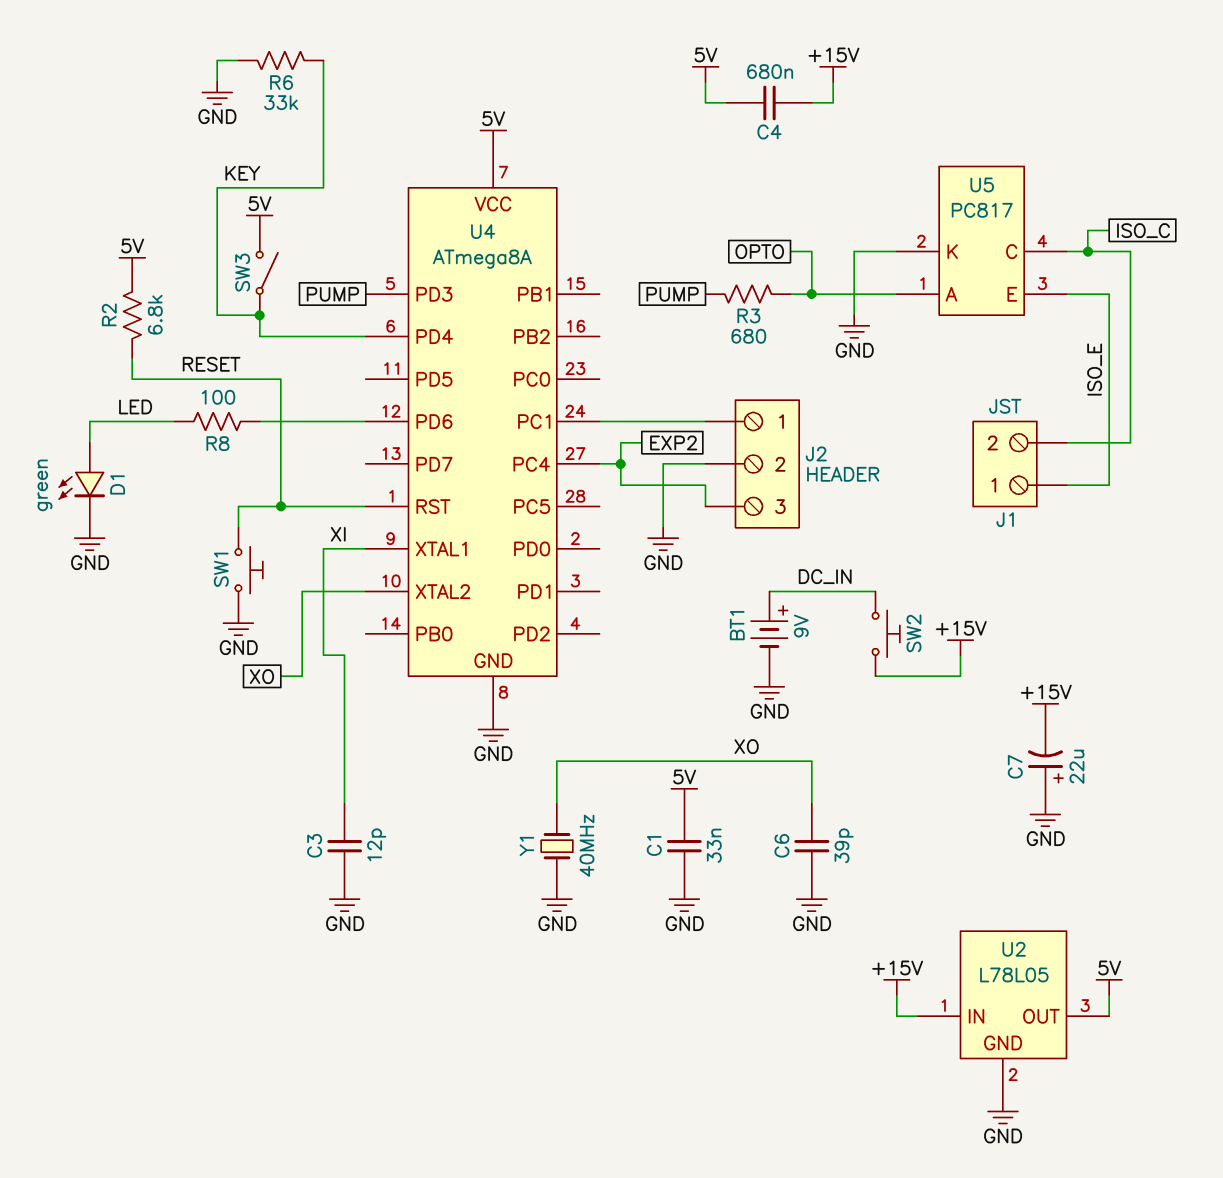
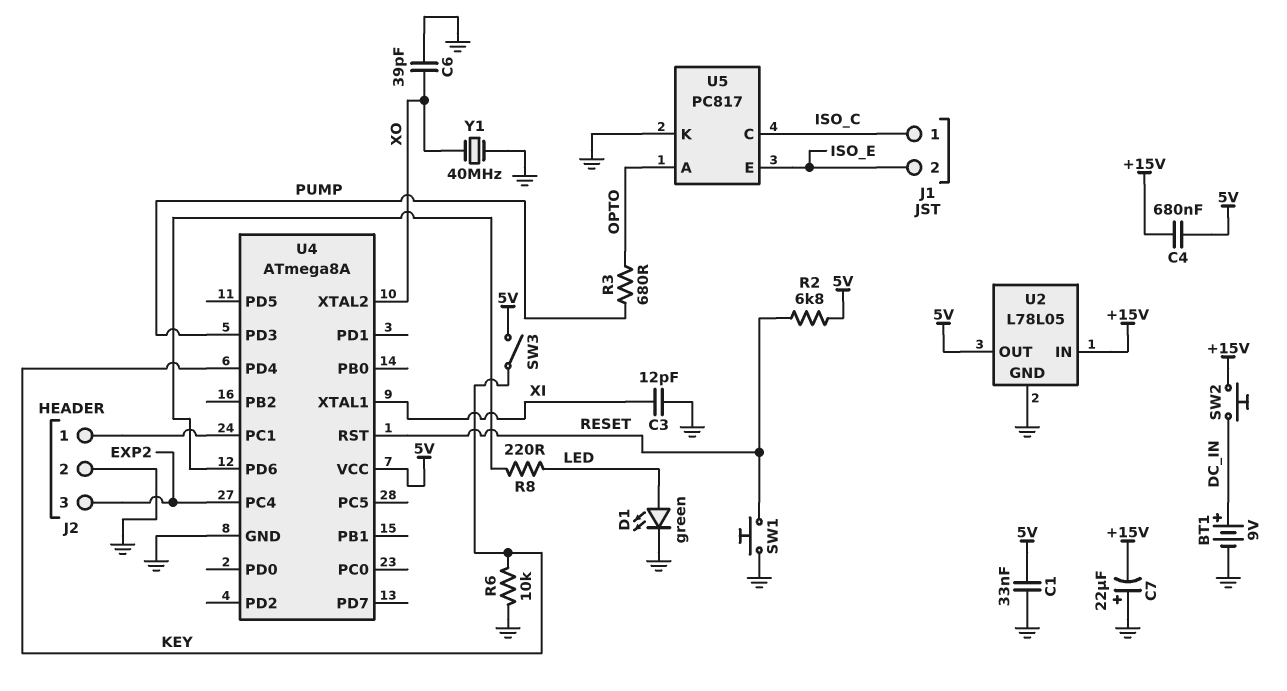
J1 pin 1: ISO_E -> ISO_C
J1 pin 2: ISO_C -> ISO_E
R6: 33k (GND, KEY) -> 10k (GND, KEY)
R8: 100 (LED, U4/PD6) -> 220 (LED, U4/PD6)

